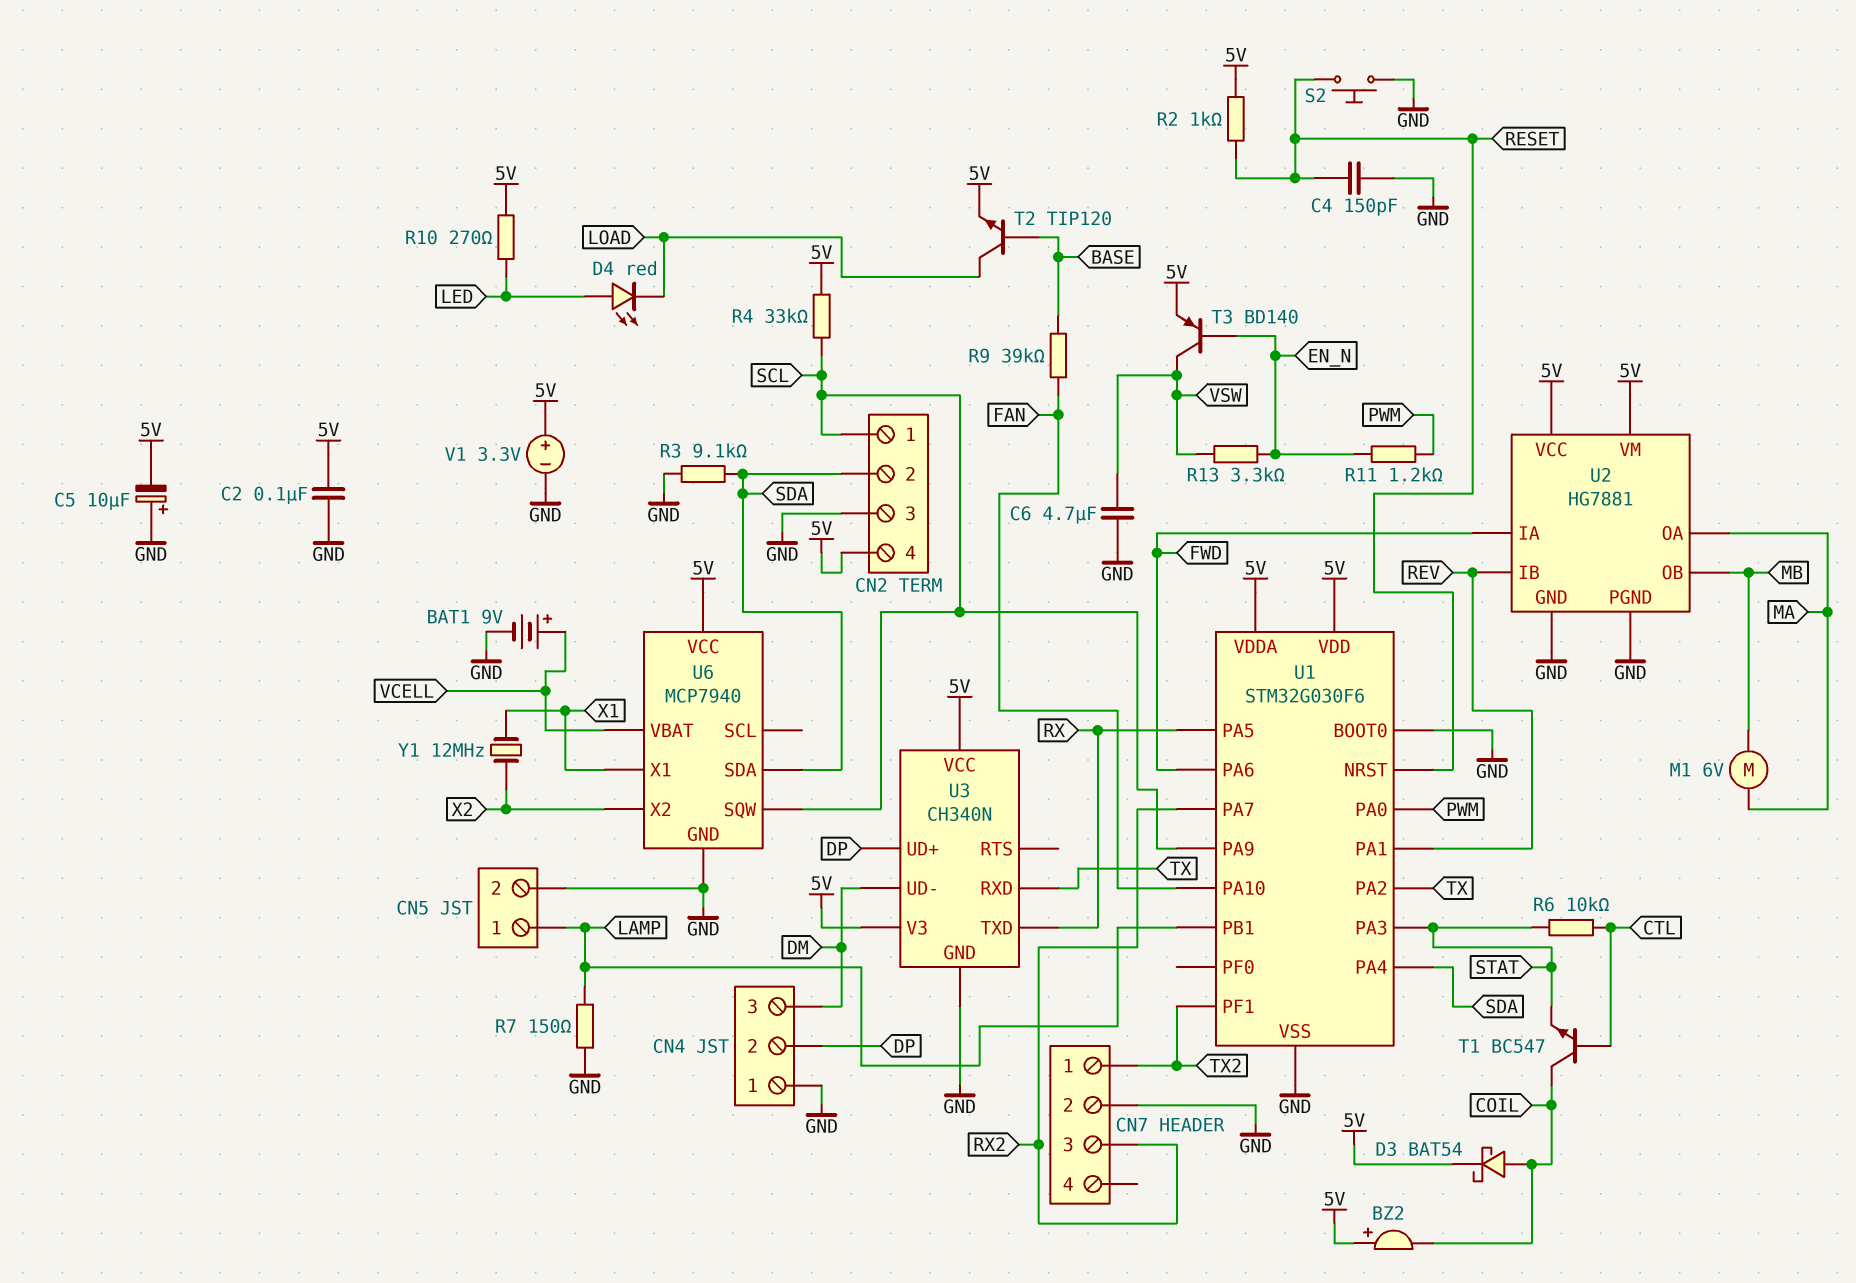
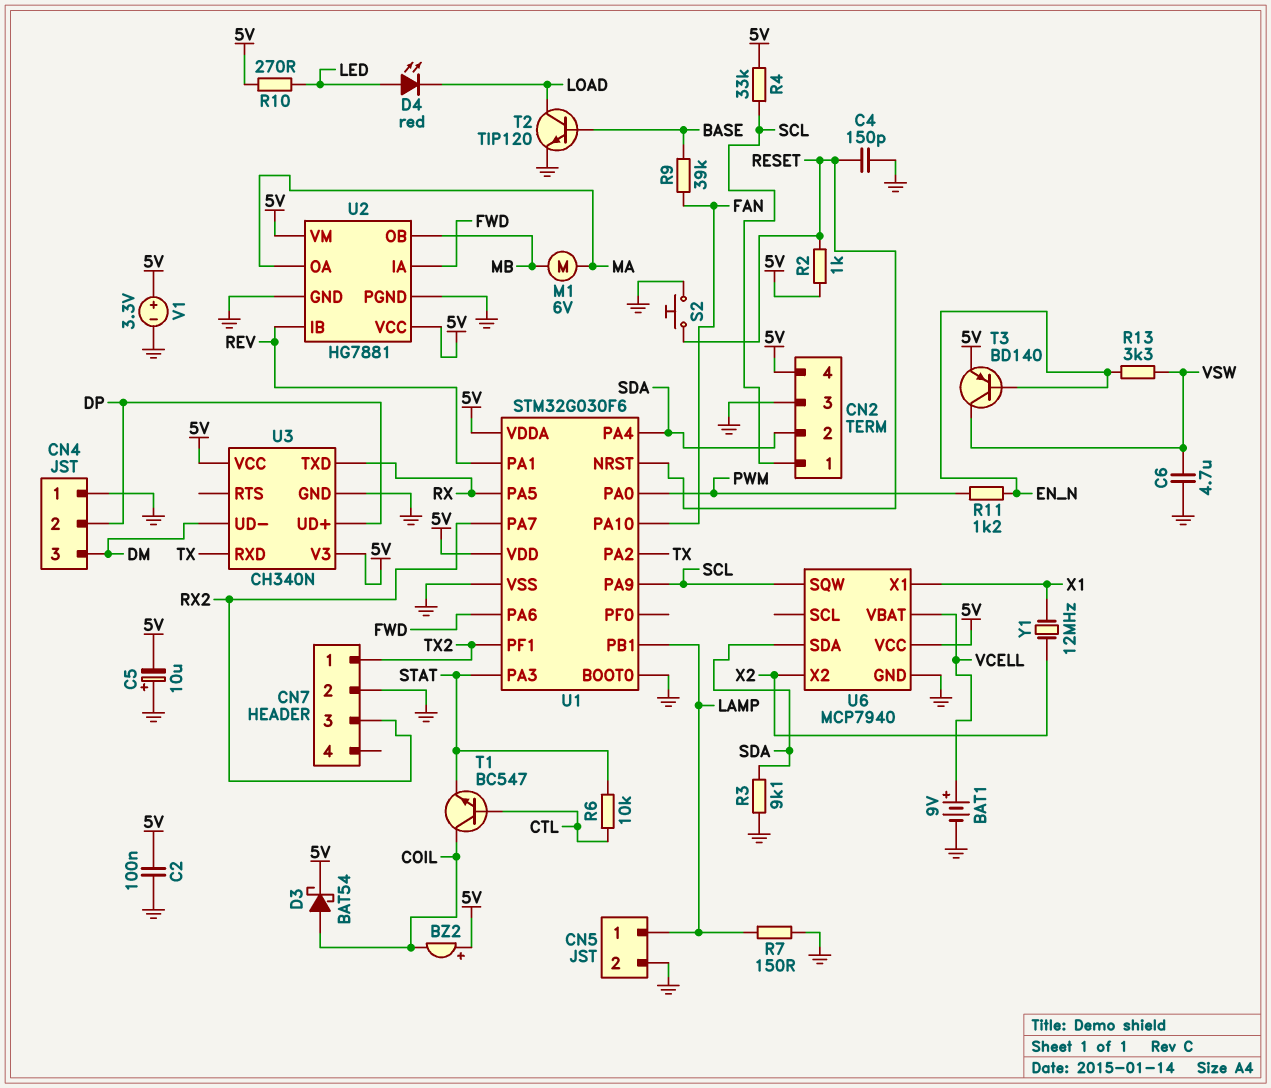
T2: NPN TIP120 (B BASE, C LOAD, E 5V) -> NPN TIP120 (B BASE, C LOAD, E GND)

